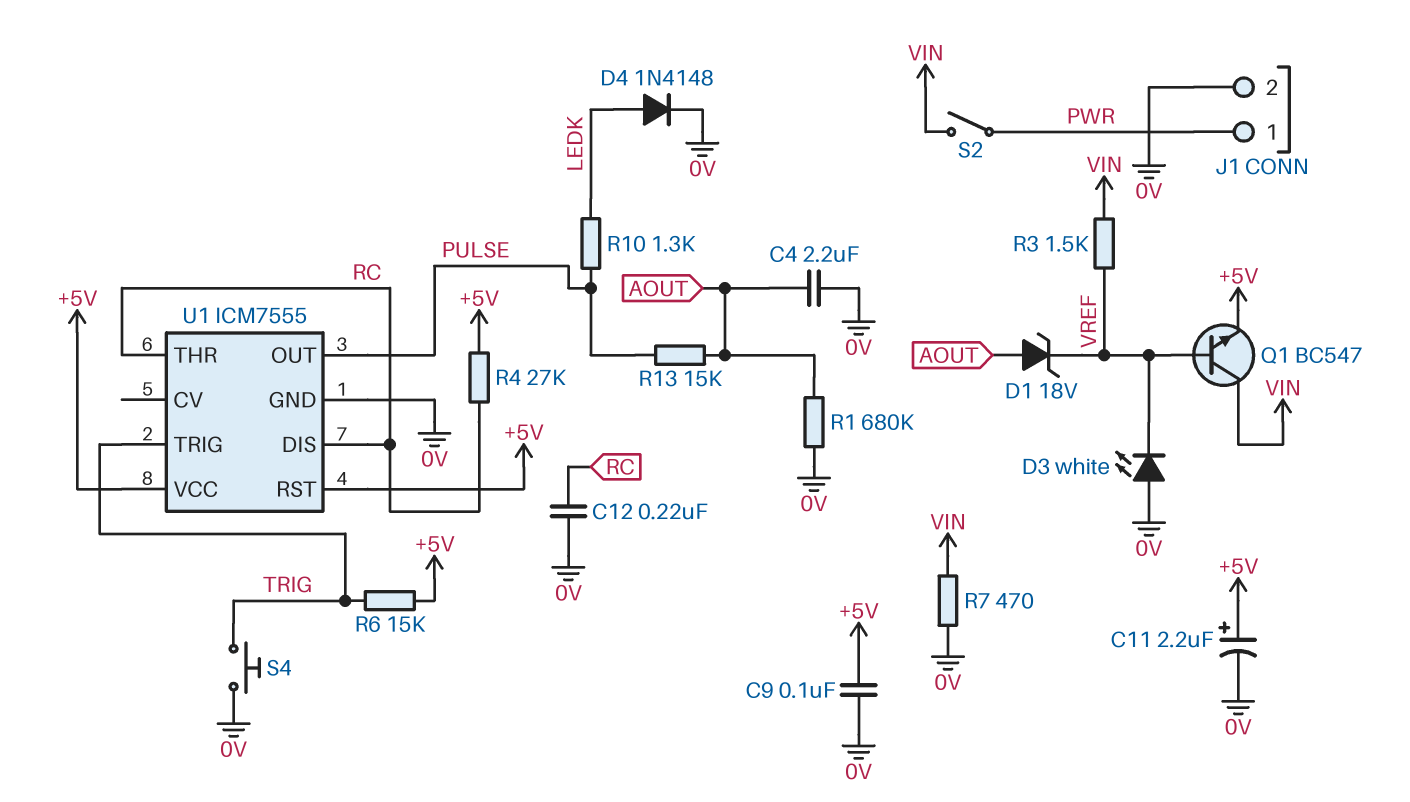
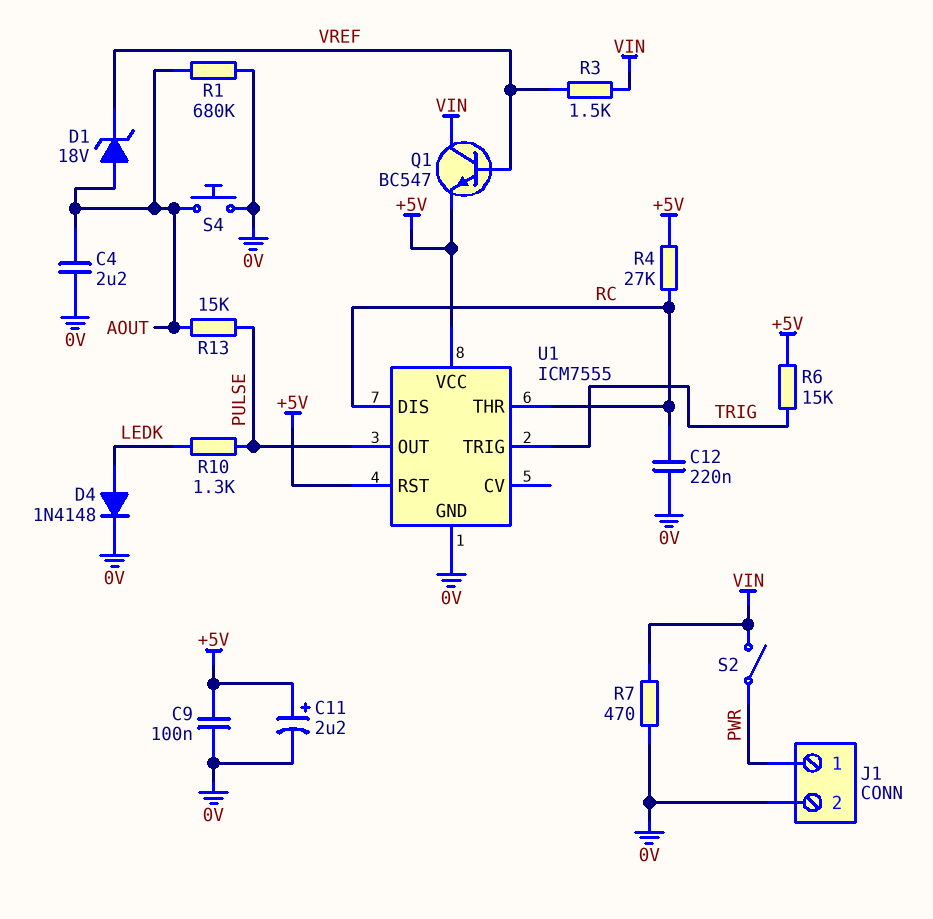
D3: LED white (A 0V, K VREF) -> none
S4: button (0V, TRIG) -> button (0V, AOUT)

